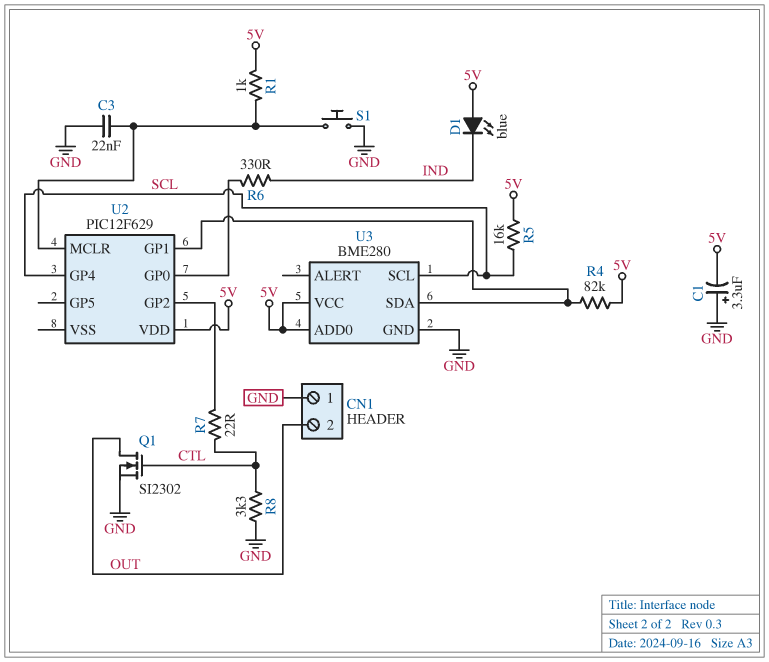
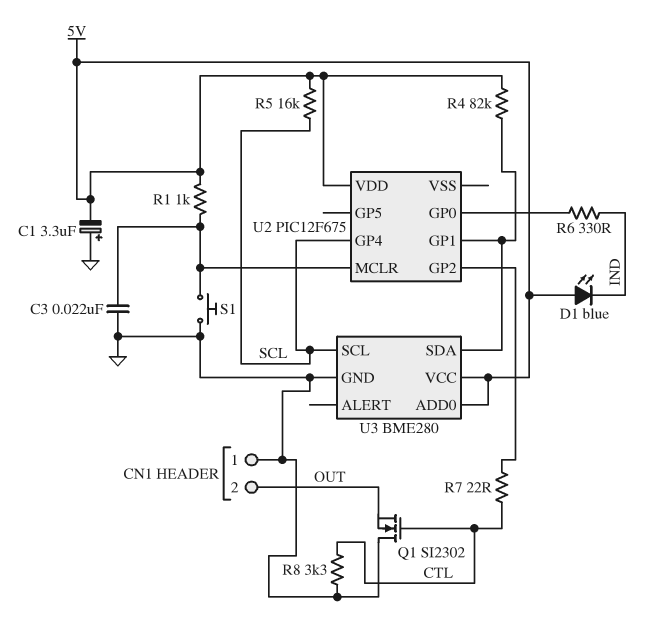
Q1: NMOS SI2302 (G CTL, D OUT, S GND) -> NMOS SI2302 (G CTL, D GND, S OUT)
U2: PIC12F629 -> PIC12F675

